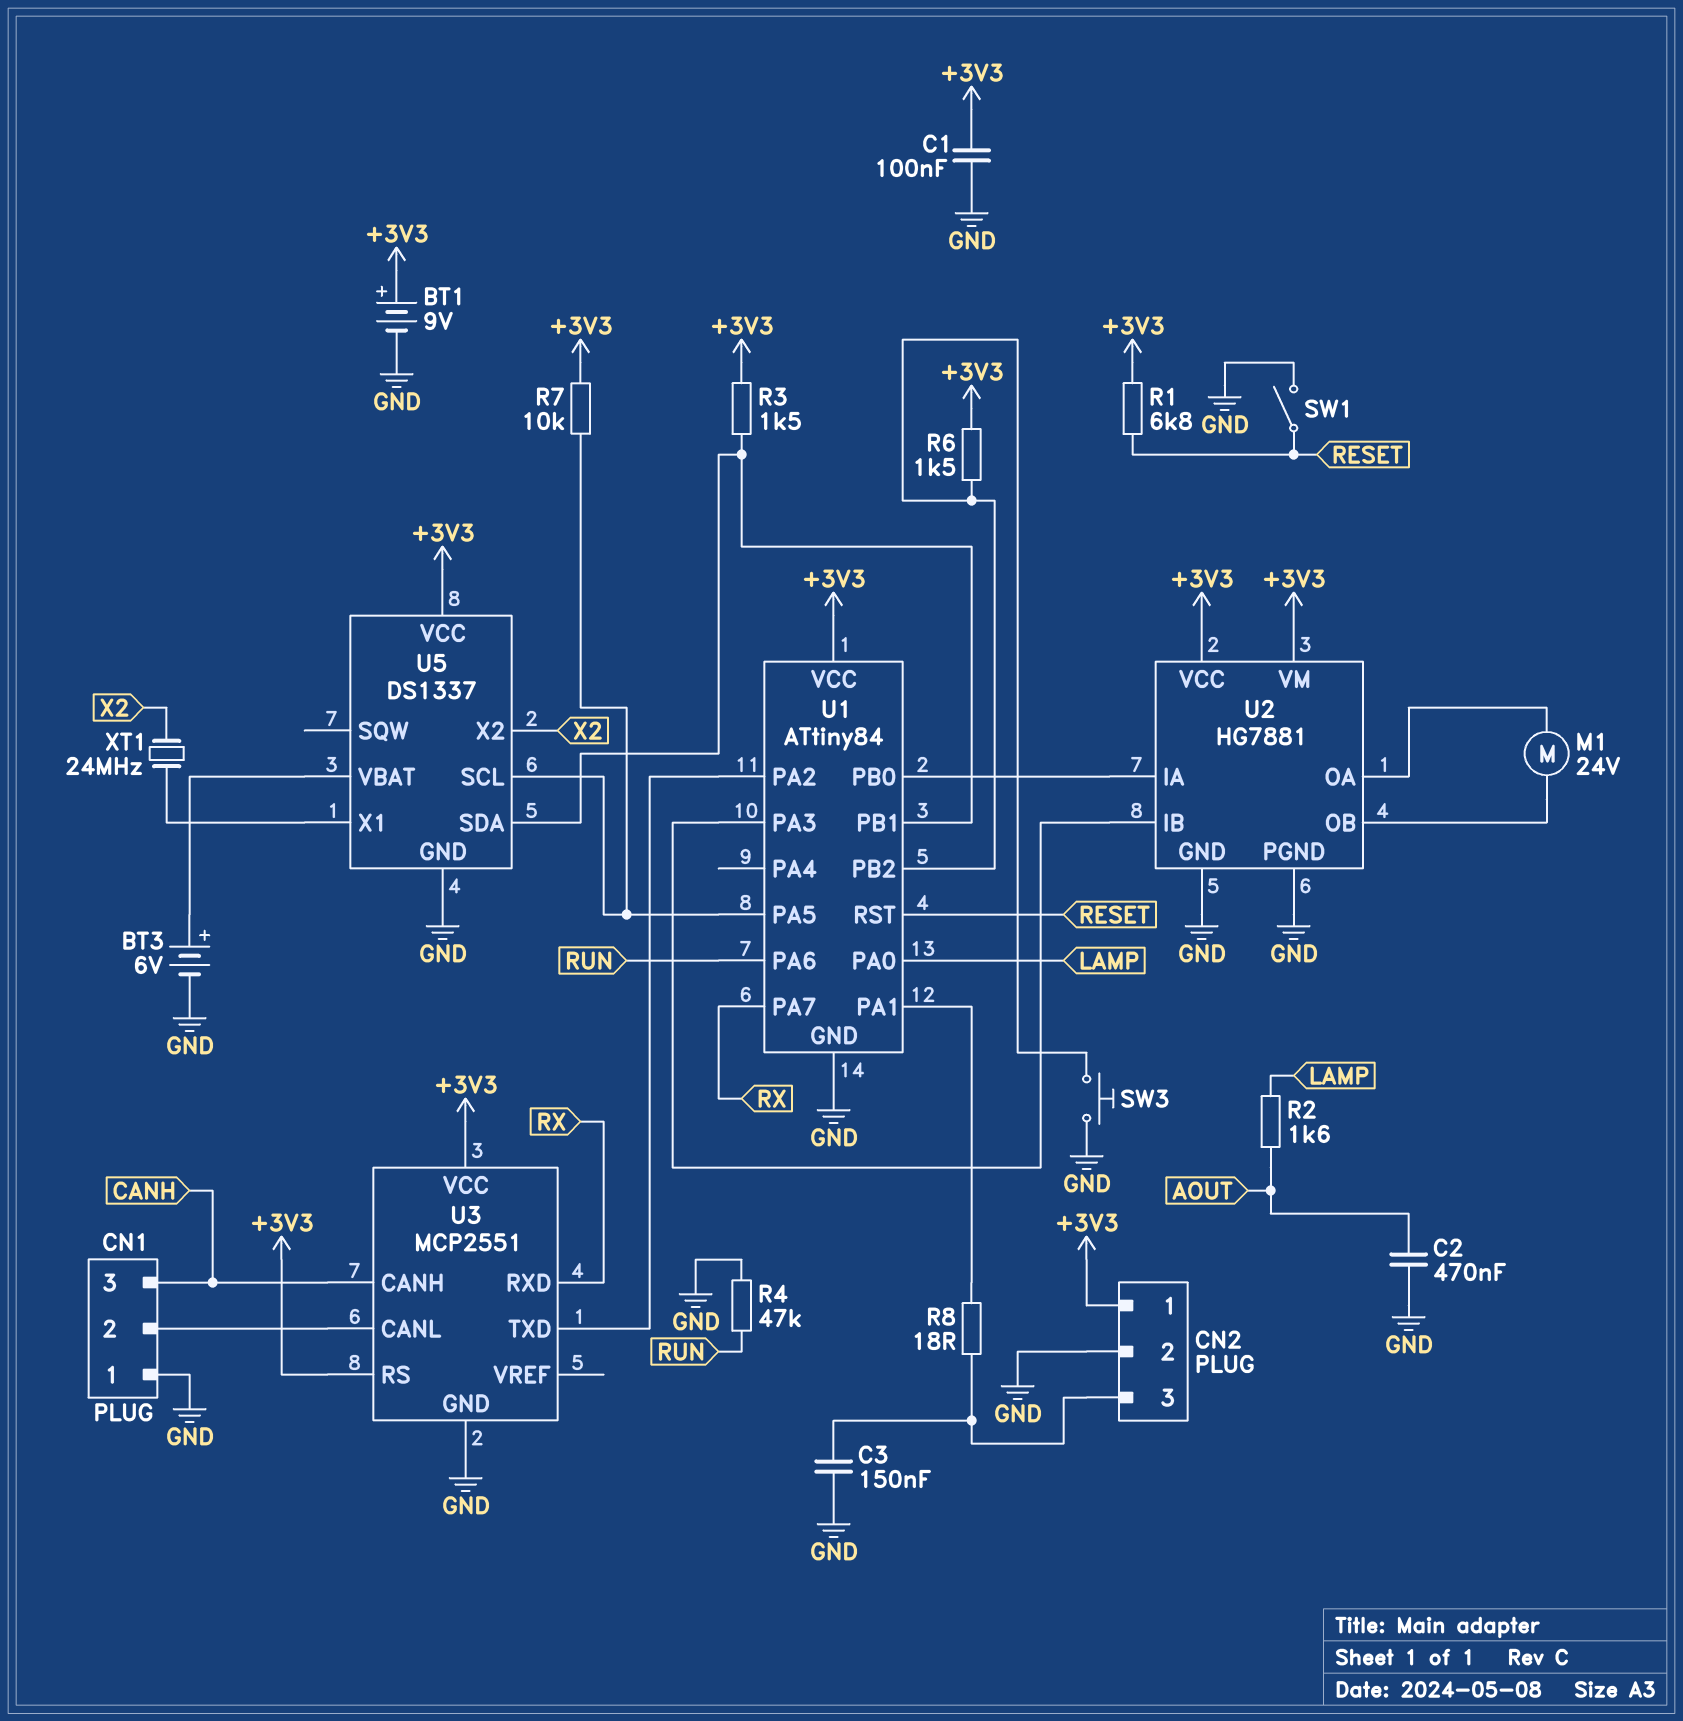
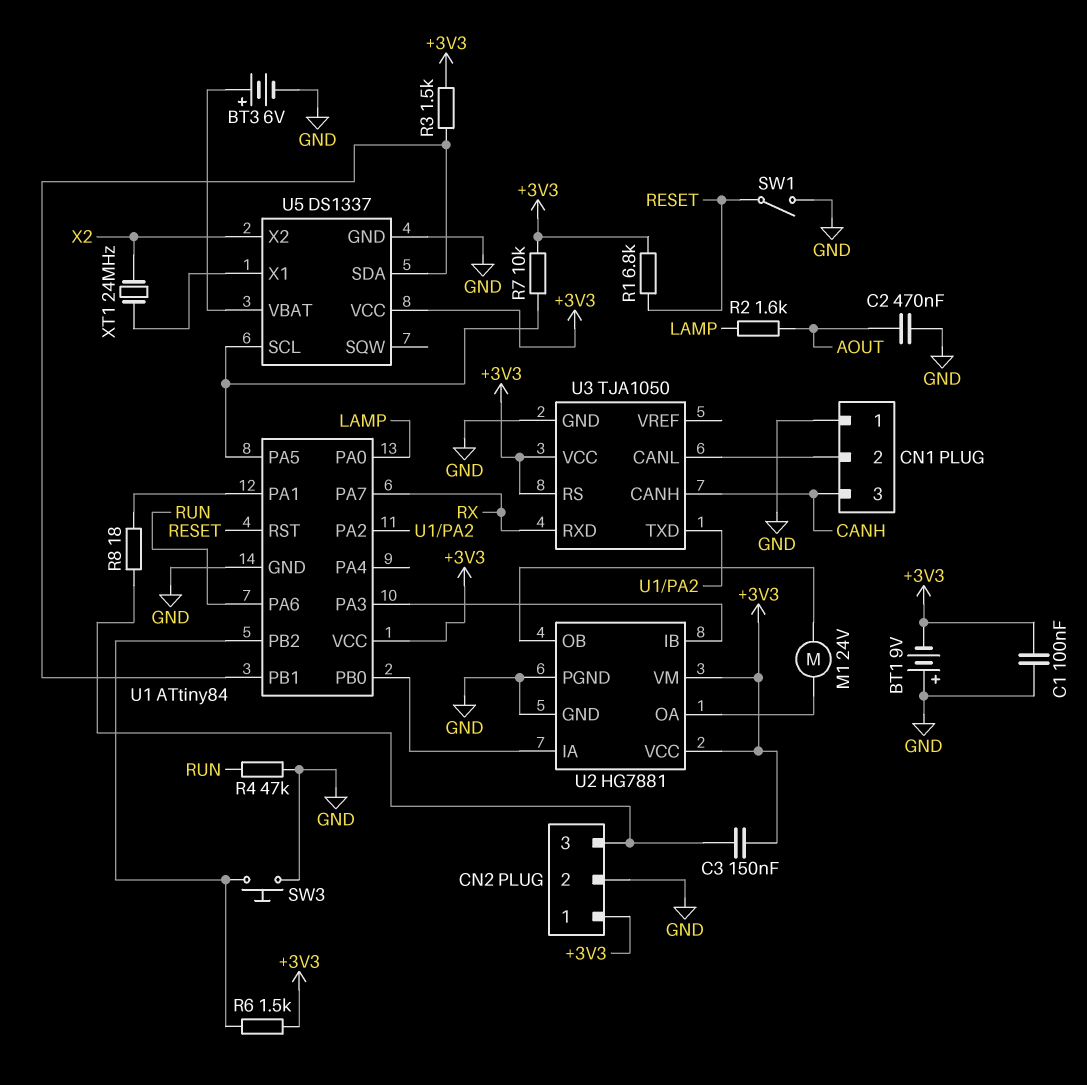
BT1: 9V (plus +3V3, minus GND) -> 9V (plus GND, minus +3V3)
C3: 150nF (CN2/3, GND) -> 150nF (+3V3, CN2/3)
U3: MCP2551 -> TJA1050

